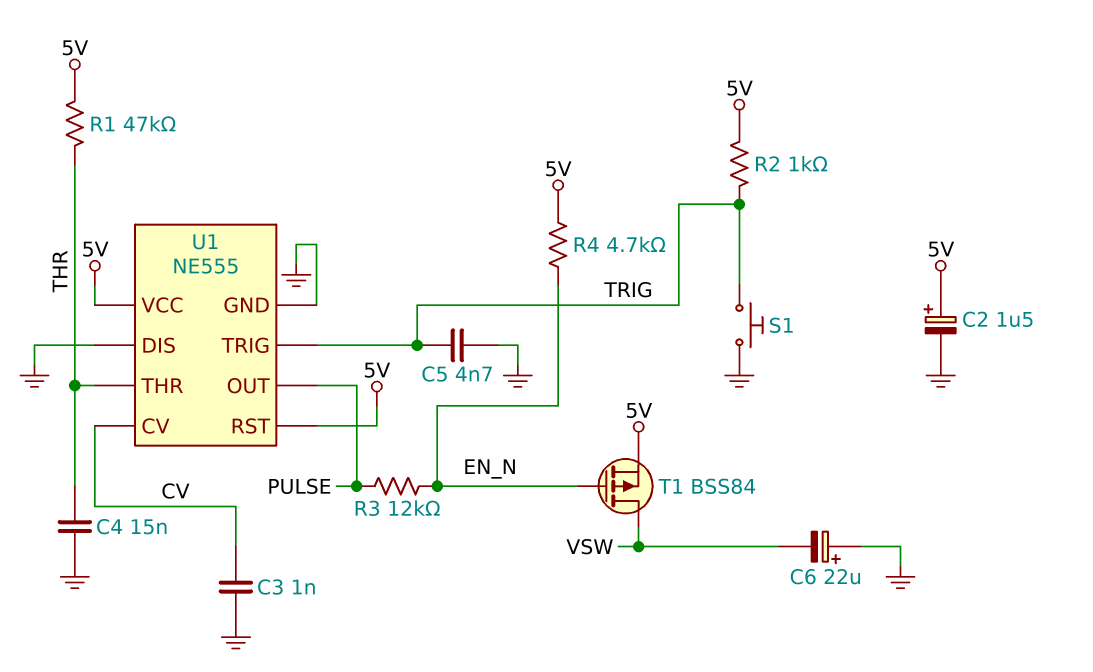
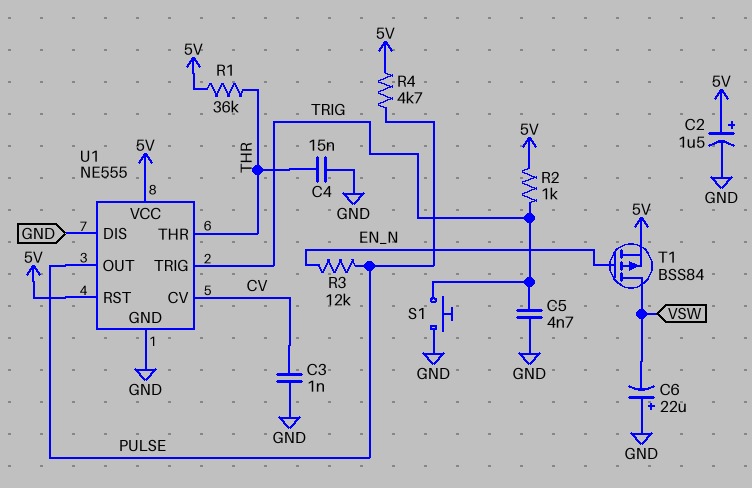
R1: 47k (5V, THR) -> 36k (5V, THR)
R4: 4.7k (5V, EN_N) -> 4.7k (5V, PULSE)

